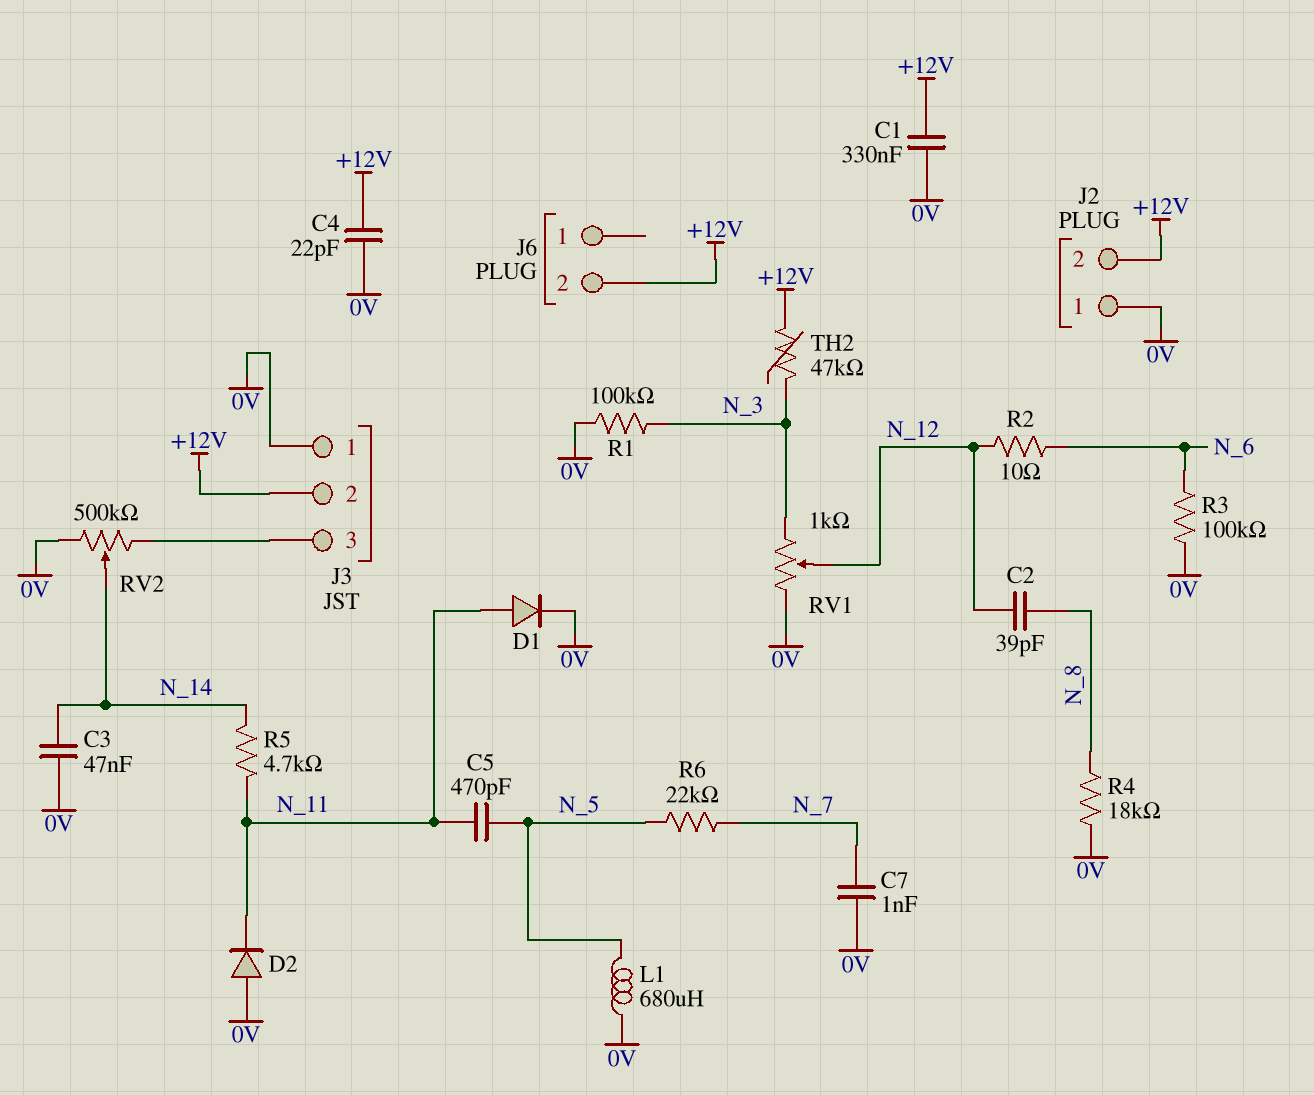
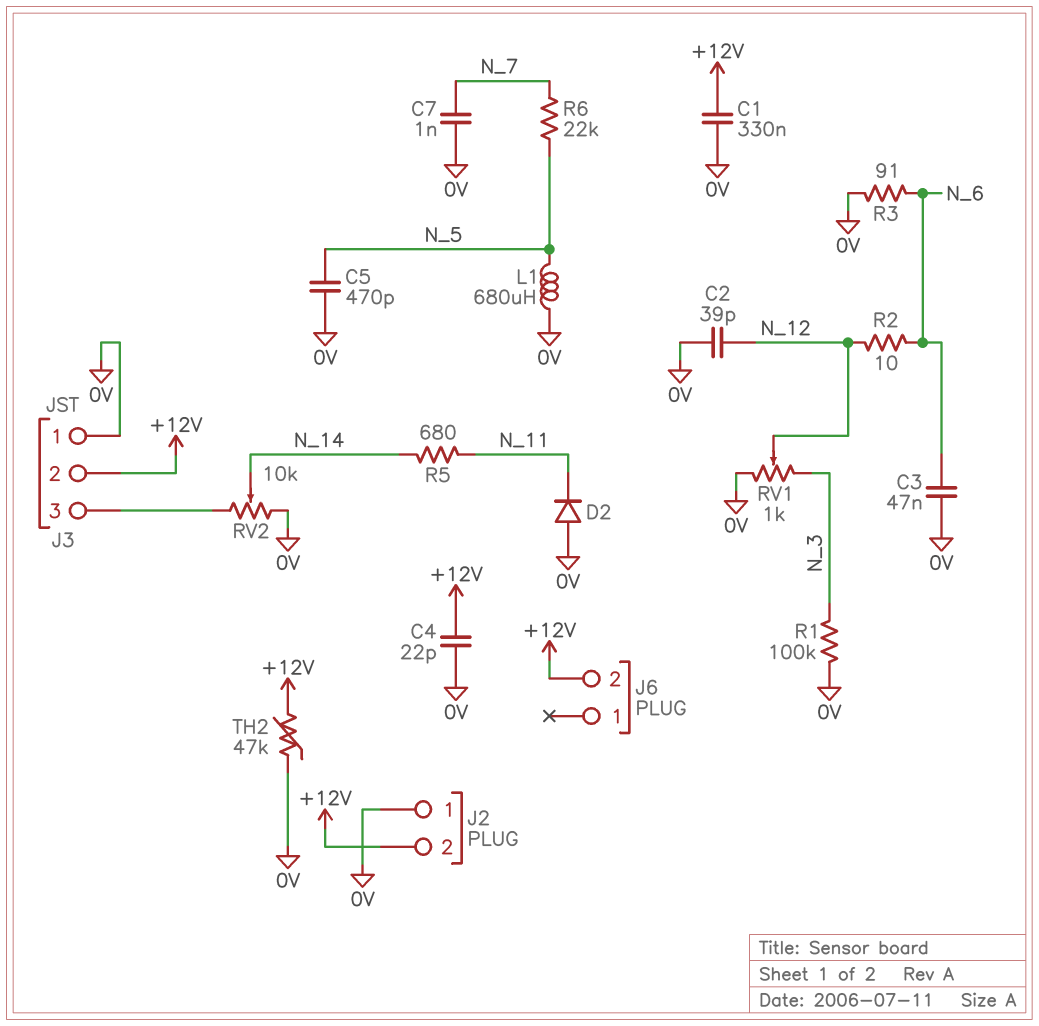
C2: 39pF (N_8, N_12) -> 39pF (0V, N_12)
C3: 47nF (0V, N_14) -> 47nF (0V, N_6)
C5: 470pF (N_5, N_11) -> 470pF (0V, N_5)
D1: diode (A N_11, K 0V) -> none
R3: 100k (0V, N_6) -> 91 (0V, N_6)
R4: 18k (0V, N_8) -> none
R5: 4.7k (N_11, N_14) -> 680 (N_11, N_14)
RV2: 500k (0V, J3/3, wiper N_14) -> 10k (0V, J3/3, wiper N_14)
TH2: 47k (+12V, N_3) -> 47k (+12V, 0V)

